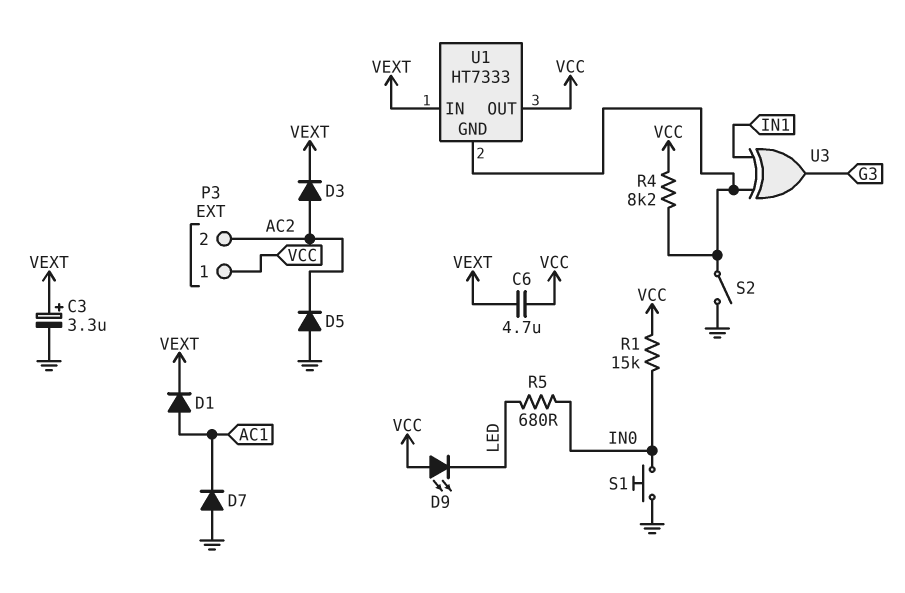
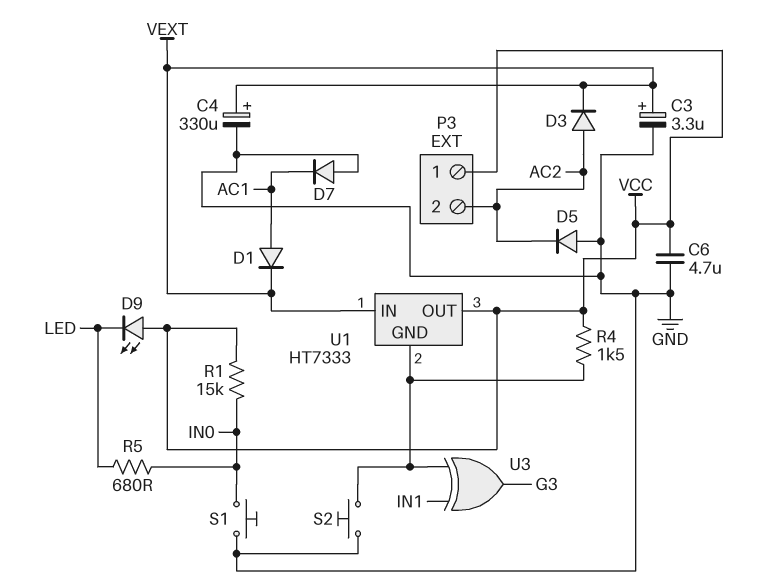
C4: none -> 330uF (plus VEXT, minus GND)
C6: 4.7uF (VCC, VEXT) -> 4.7uF (GND, VCC)
R4: 8.2k (U1/GND, VCC) -> 1.5k (U1/GND, VCC)
S2: switch (GND, U1/GND) -> button (GND, U1/GND)

